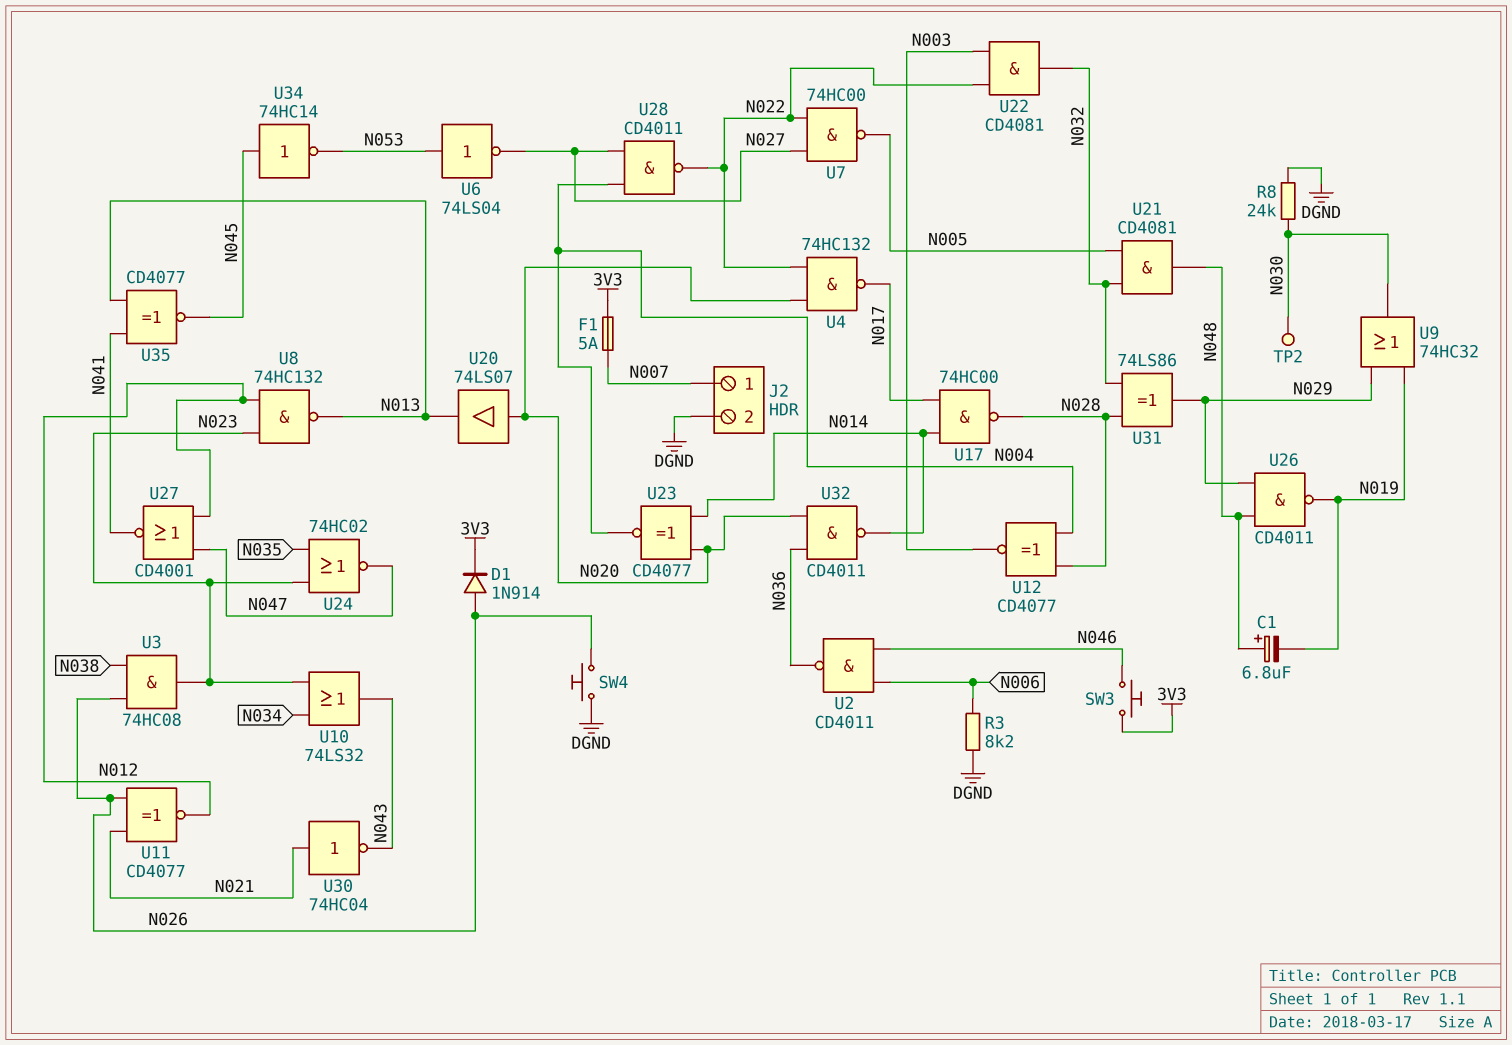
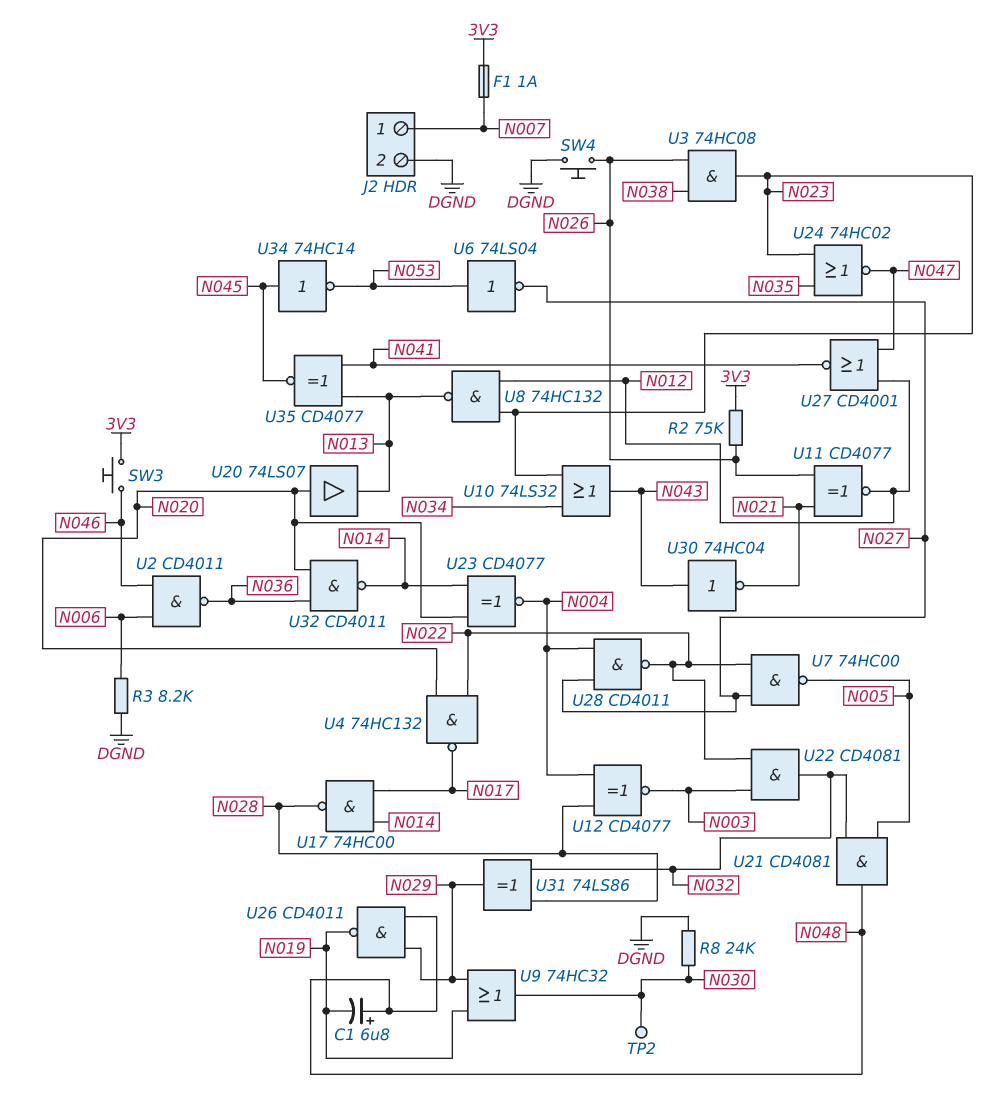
D1: diode 1N914 (A N026, K 3V3) -> none
F1: 5A (3V3, N007) -> 1A (3V3, N007)
R2: none -> 75k (3V3, N026)
U30: NOT 74HC04 (in N021, out N043) -> NOT 74HC04 (in N043, out N021)

